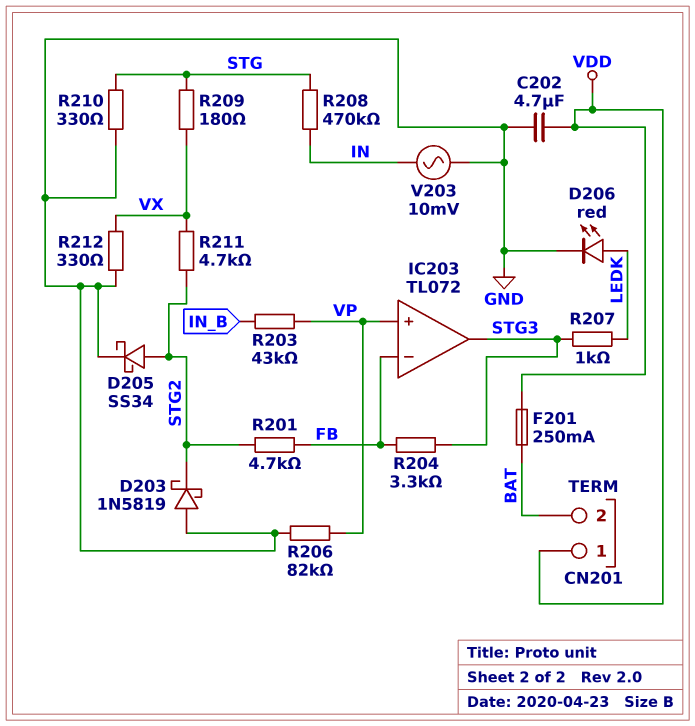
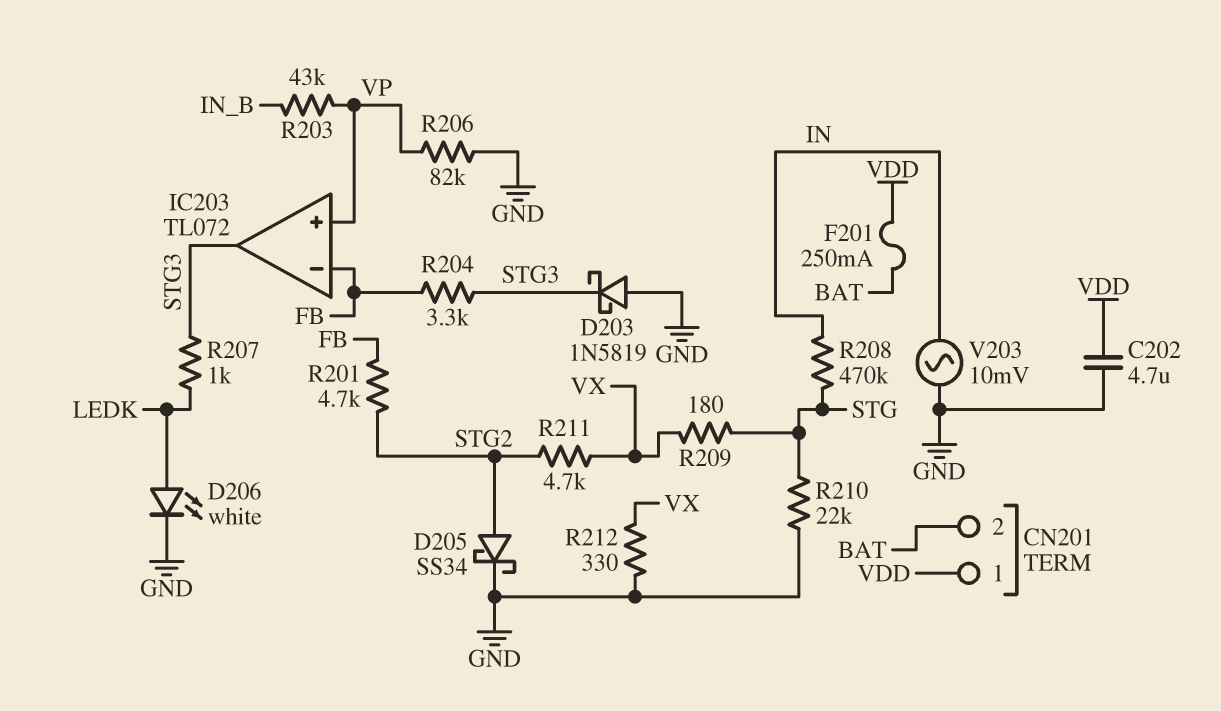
D203: schottky 1N5819 (A GND, K STG2) -> schottky 1N5819 (A GND, K STG3)
D206: LED red (A LEDK, K GND) -> LED white (A LEDK, K GND)
R210: 330 (GND, STG) -> 22k (GND, STG)

